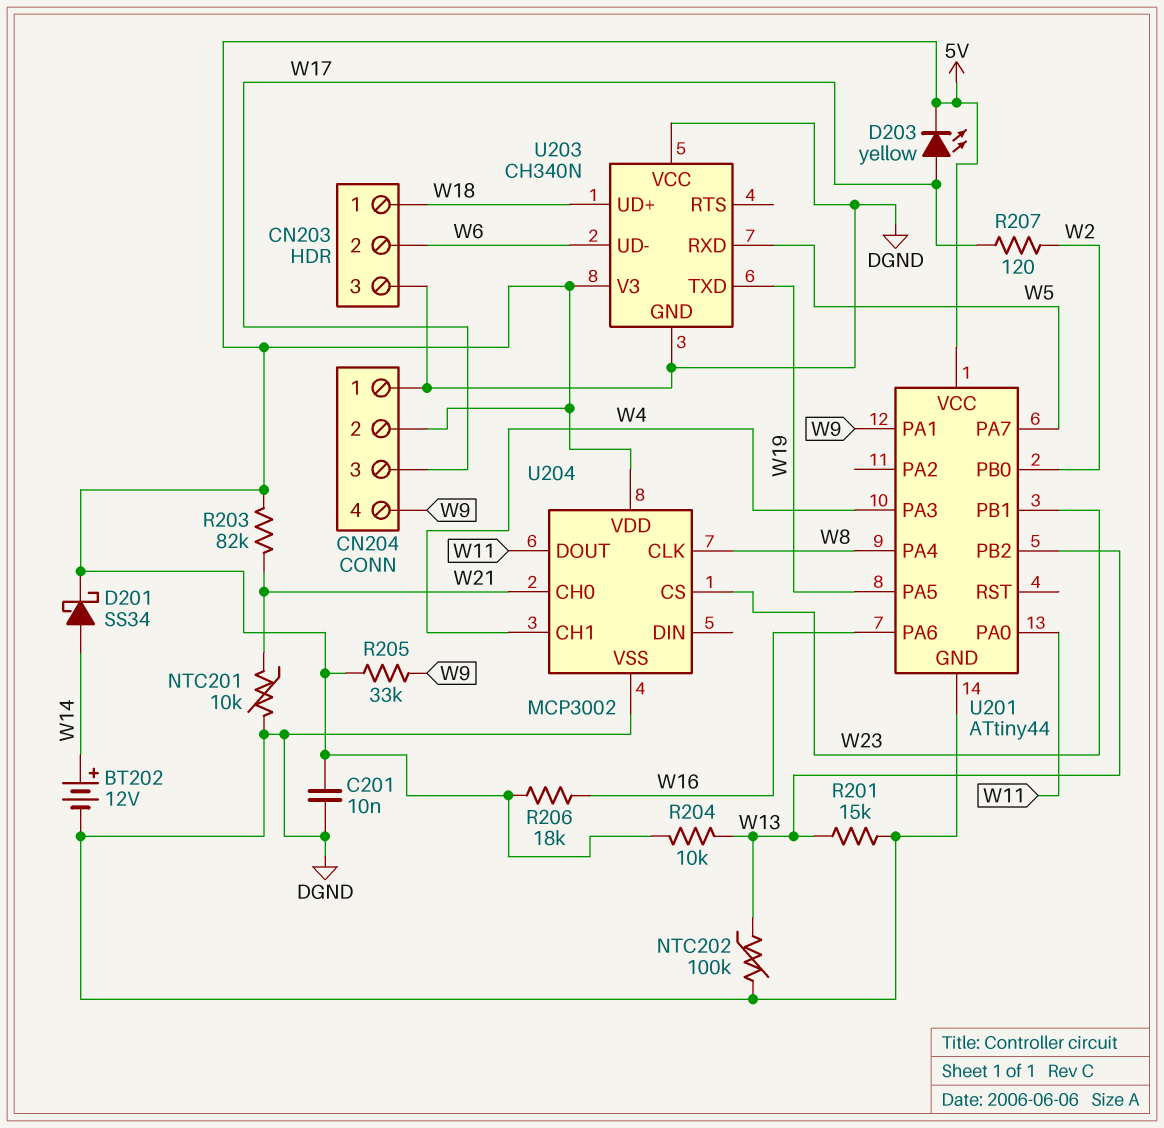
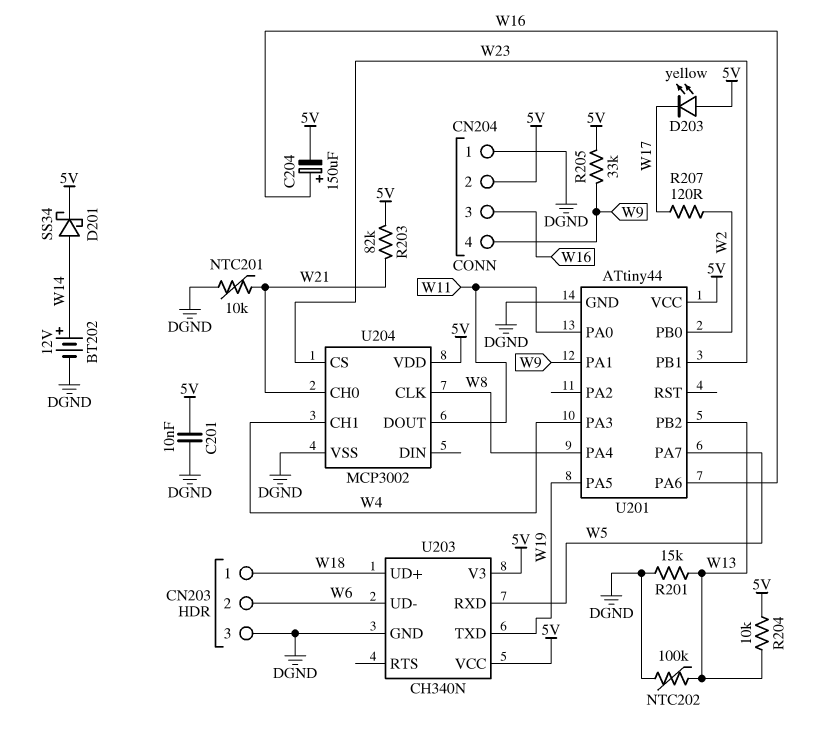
C204: none -> 150uF (plus W16, minus 5V)
CN204 pin 3: W17 -> W16
D203: LED yellow (A W17, K 5V) -> LED yellow (A 5V, K W17)
R206: 18k (5V, W16) -> none
U203 pin VCC: DGND -> 5V

